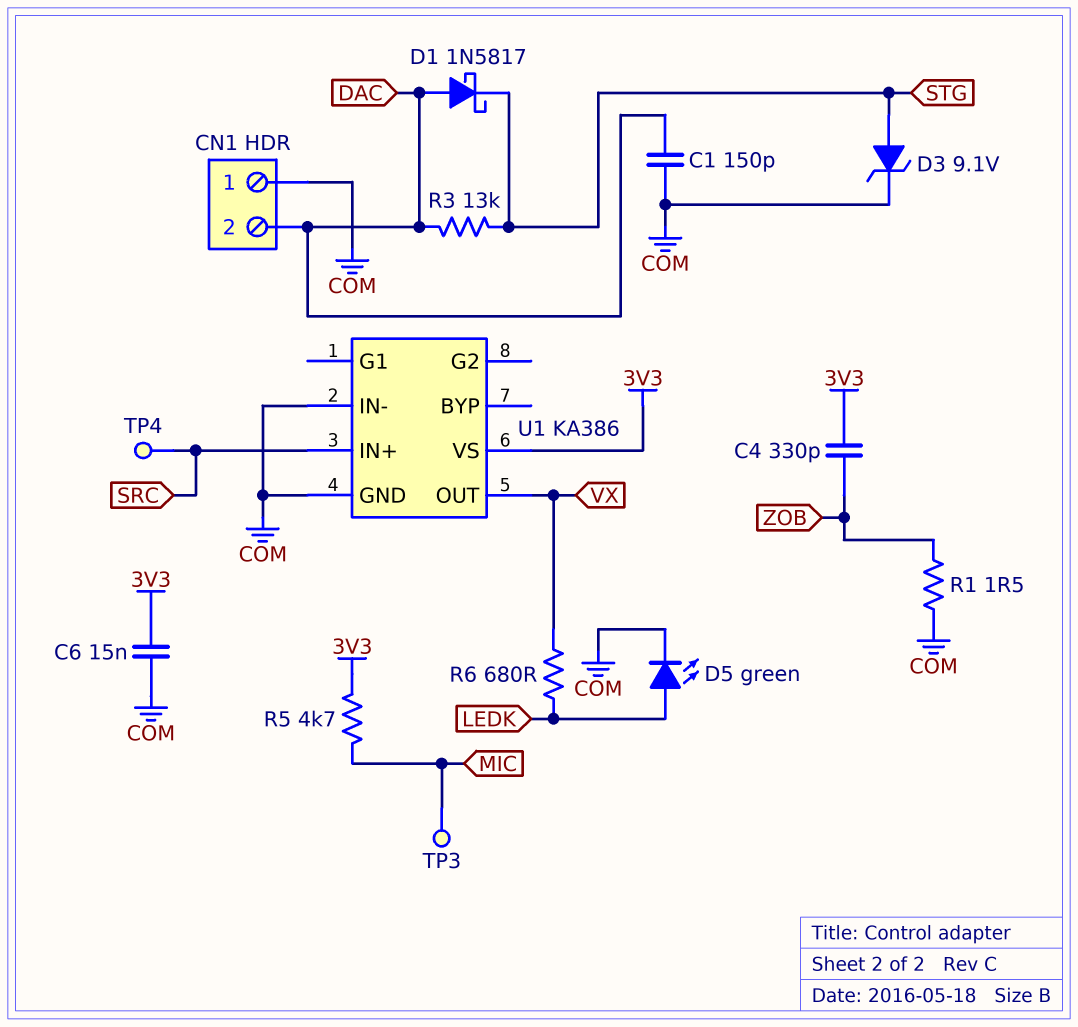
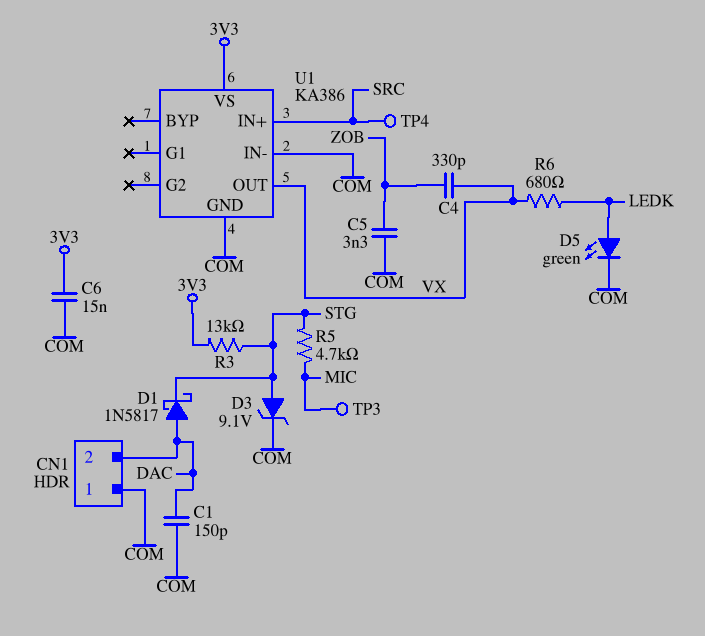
C4: 330pF (3V3, ZOB) -> 330pF (VX, ZOB)
C5: none -> 3.3nF (COM, ZOB)
R1: 1.5 (COM, ZOB) -> none
R3: 13k (DAC, STG) -> 13k (3V3, STG)
R5: 4.7k (3V3, MIC) -> 4.7k (MIC, STG)

